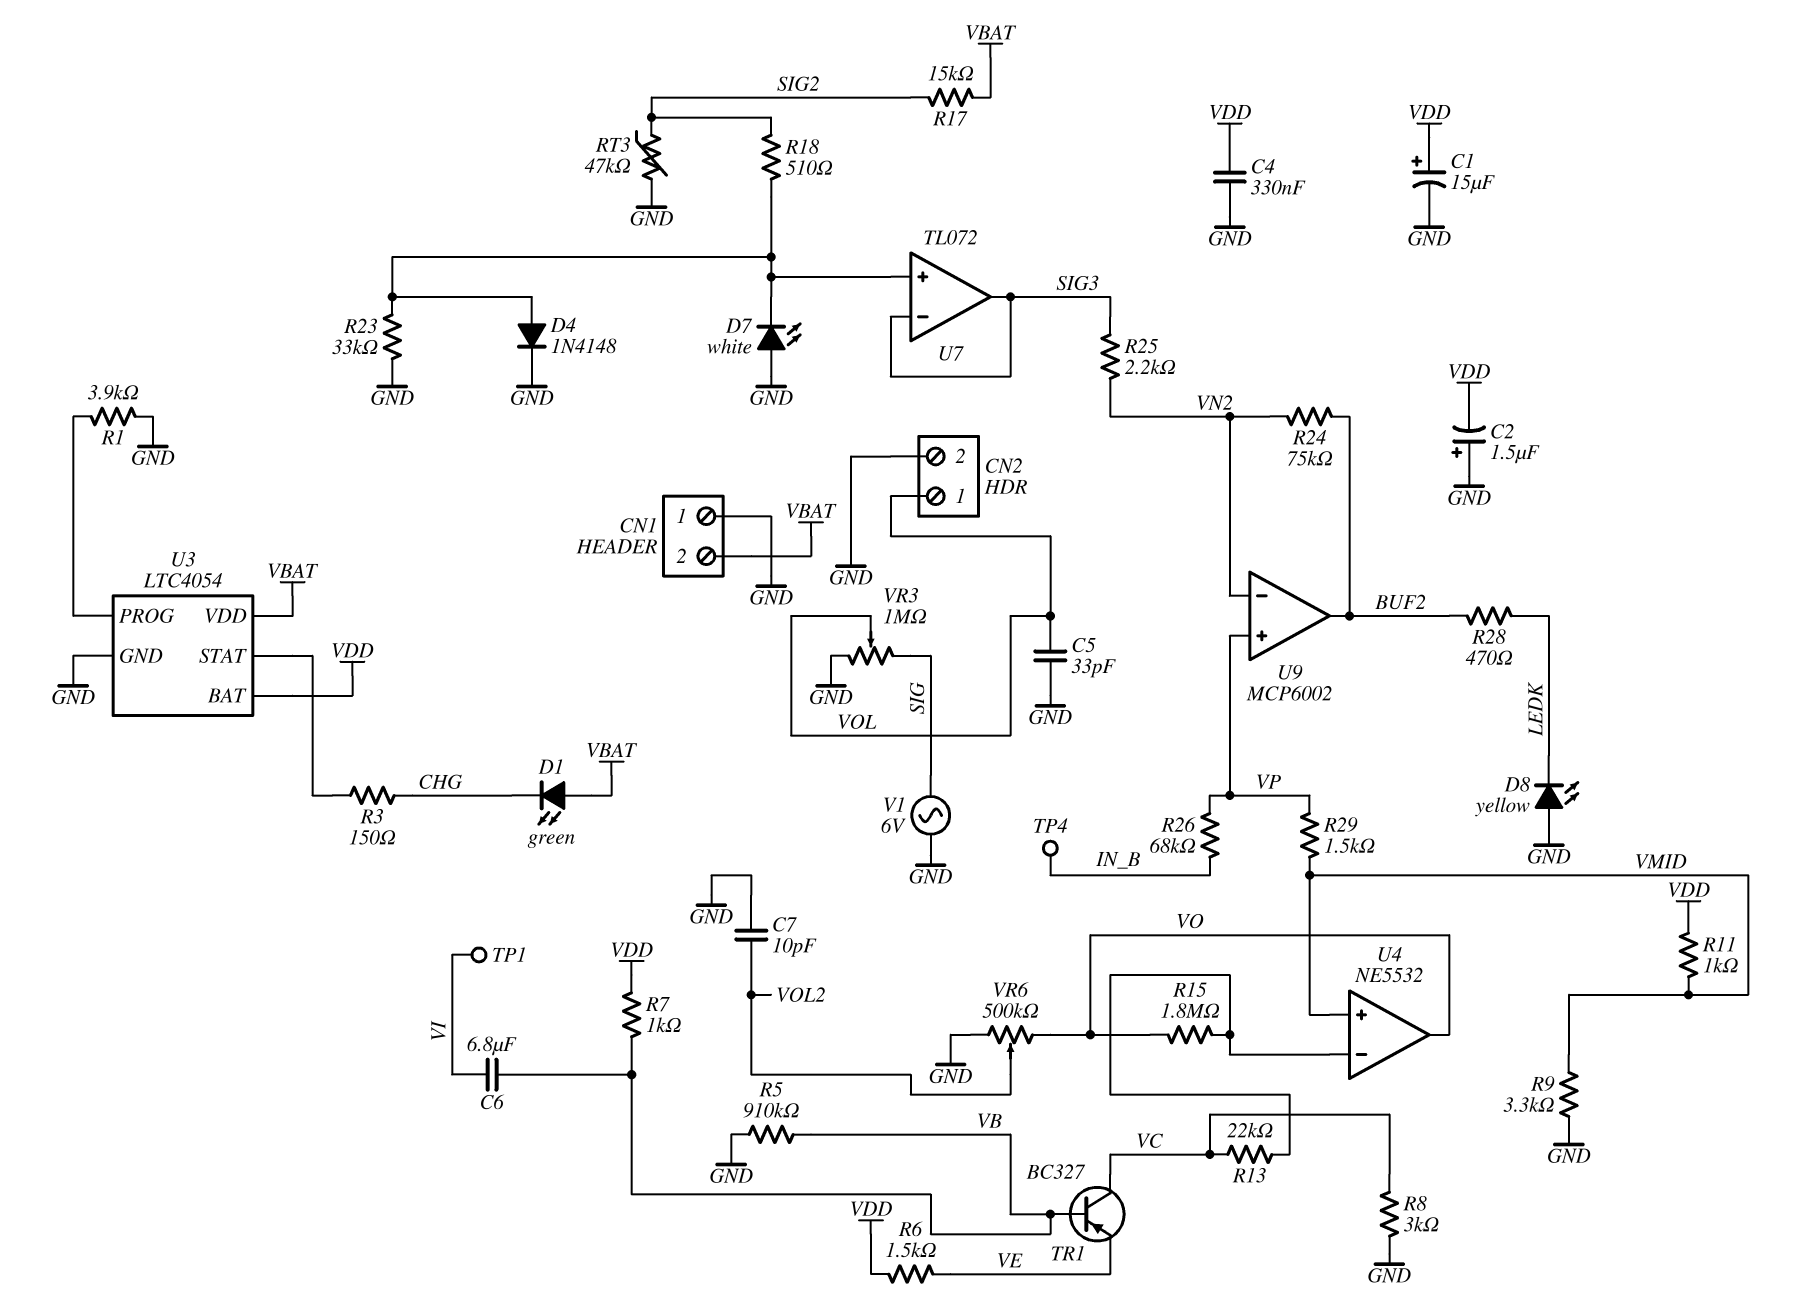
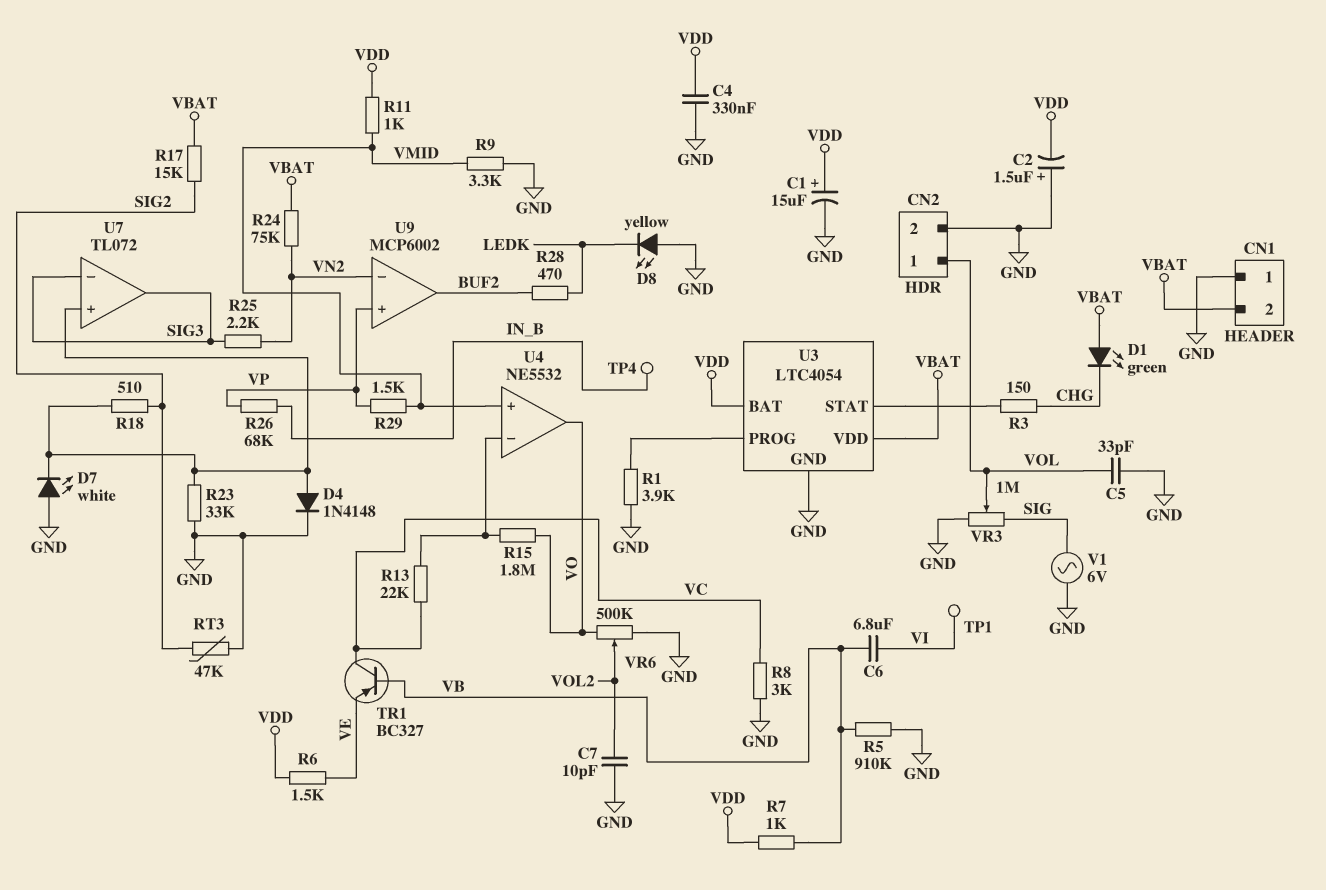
R24: 75k (BUF2, VN2) -> 75k (VBAT, VN2)

